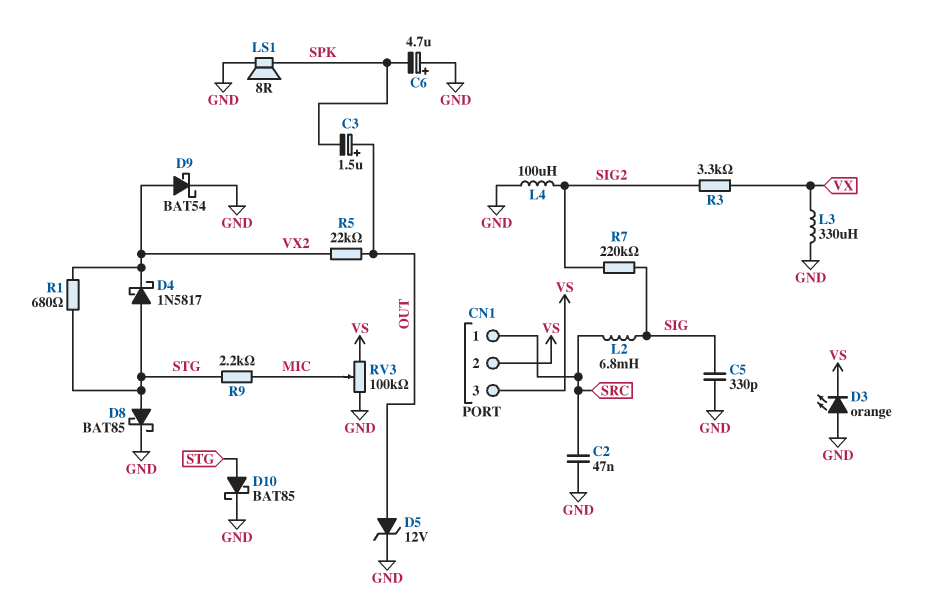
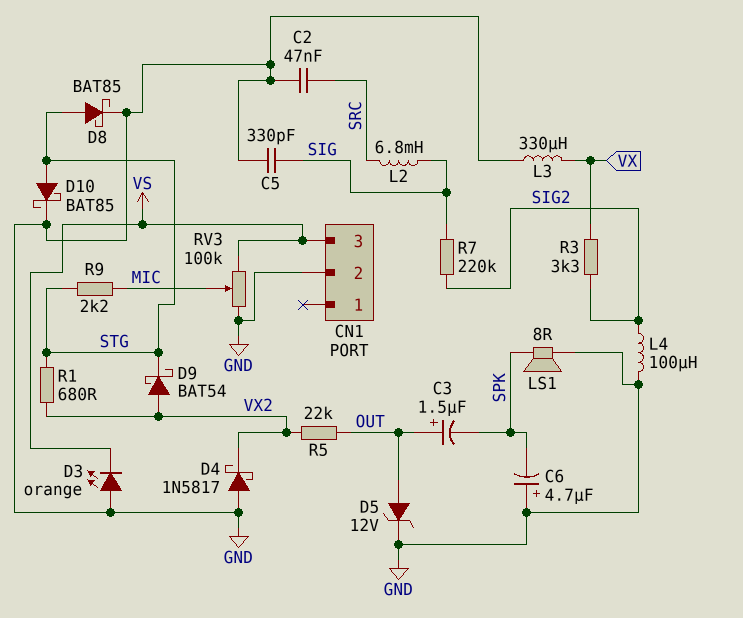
CN1 pin 1: SRC -> none
CN1 pin 2: VS -> GND
D4: schottky 1N5817 (A STG, K VX2) -> schottky 1N5817 (A GND, K VX2)
D9: schottky BAT54 (A VX2, K GND) -> schottky BAT54 (A VX2, K STG)

